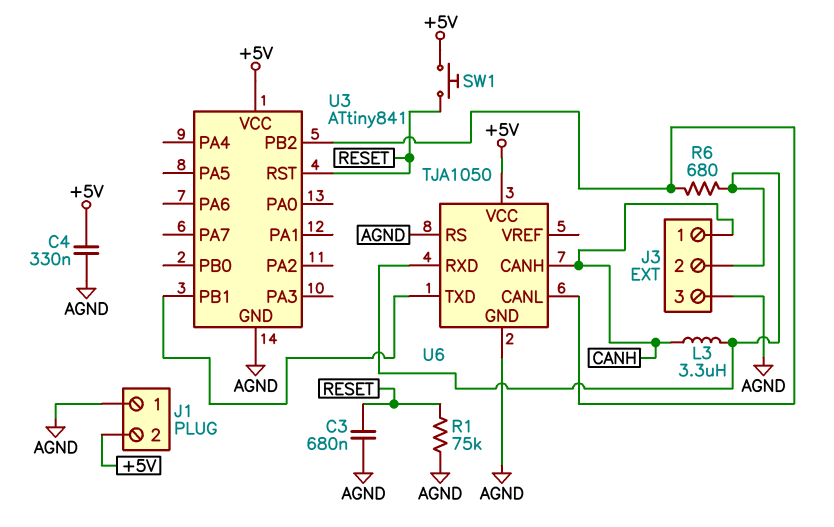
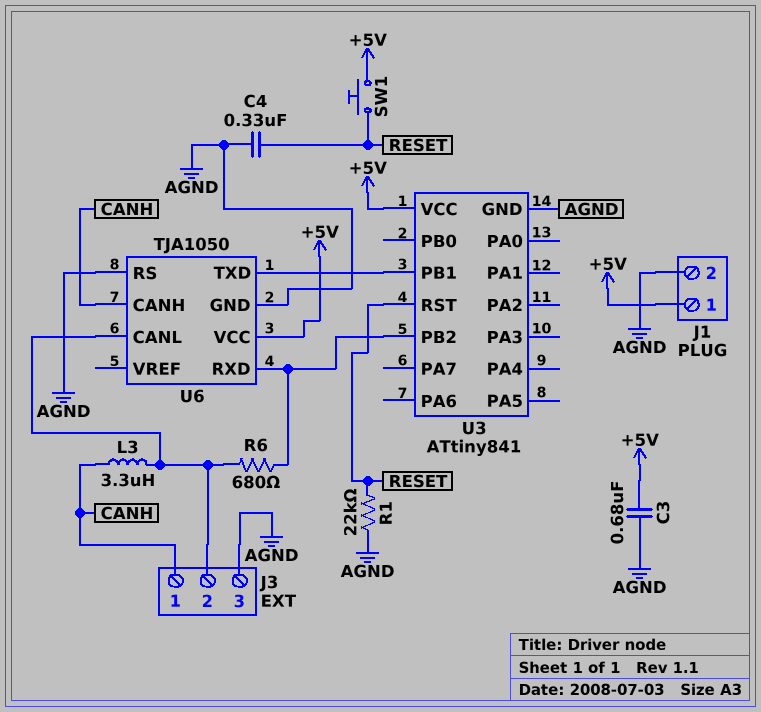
C3: 680nF (AGND, RESET) -> 680nF (+5V, AGND)
C4: 330nF (+5V, AGND) -> 330nF (AGND, RESET)
J1 pin 1: AGND -> +5V
J1 pin 2: +5V -> AGND
R1: 75k (AGND, RESET) -> 22k (AGND, RESET)
U6 pin CANL: U3/PB2 -> J3/2
U6 pin RXD: J3/2 -> U3/PB2

